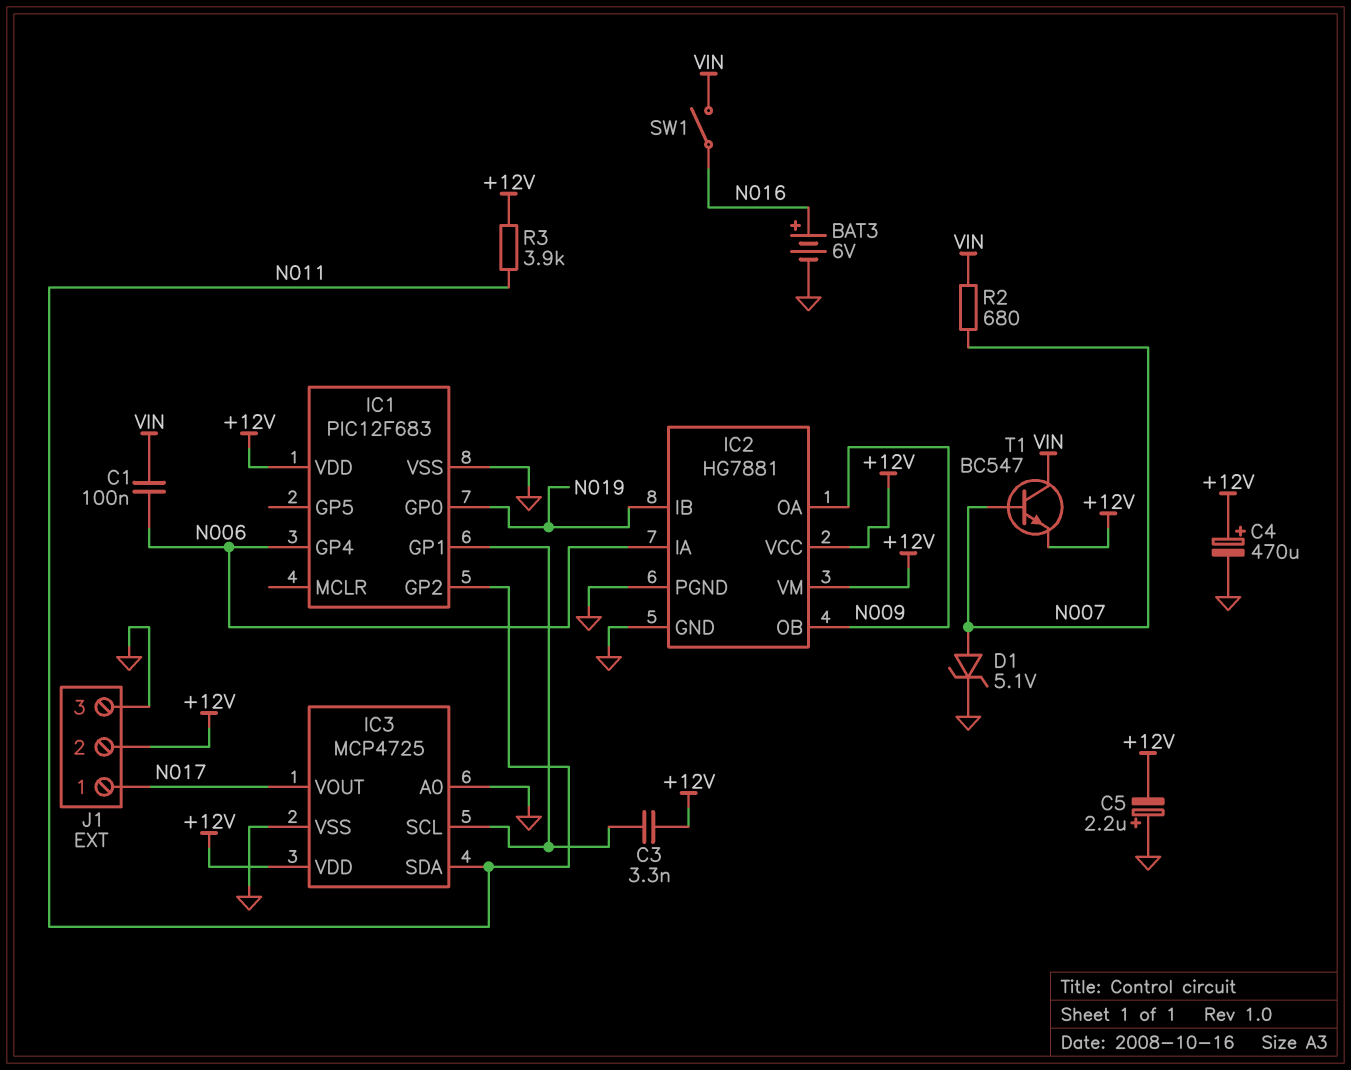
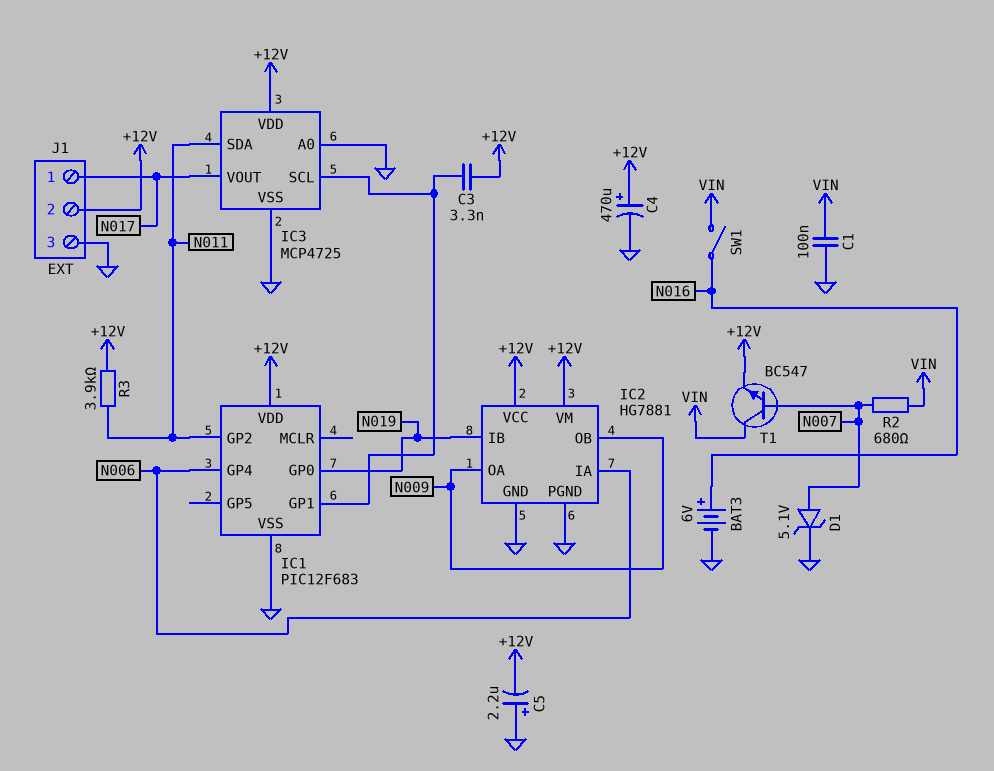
C1: 100nF (N006, VIN) -> 100nF (GND, VIN)

